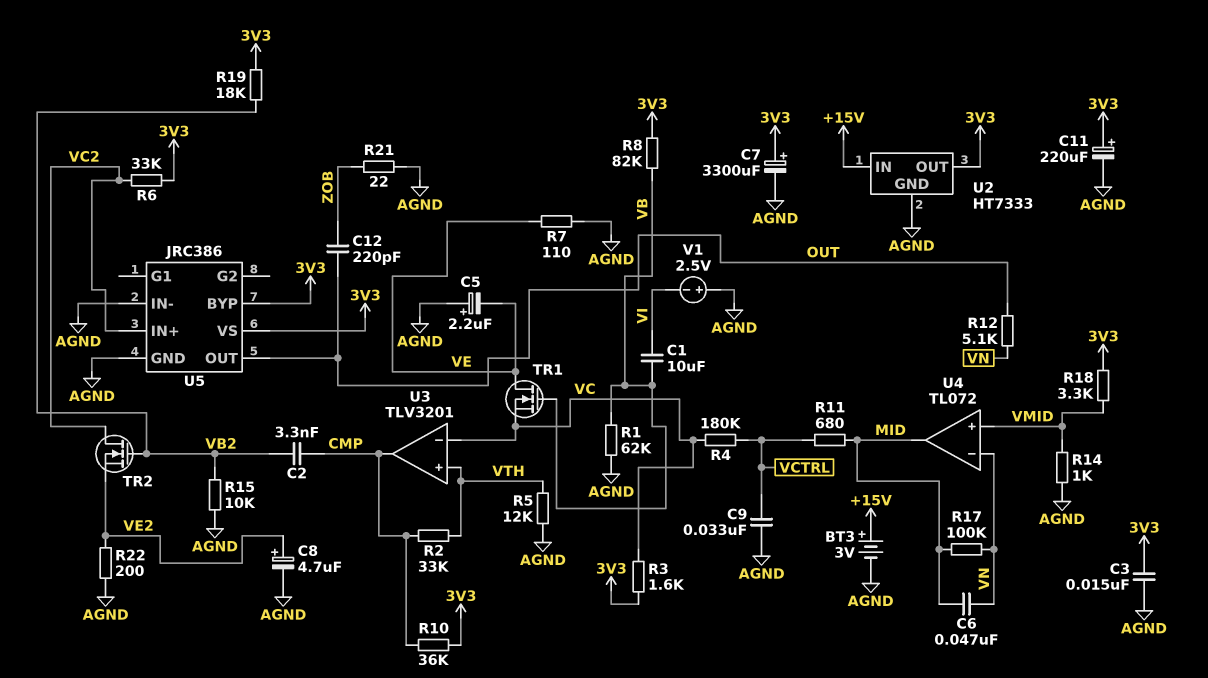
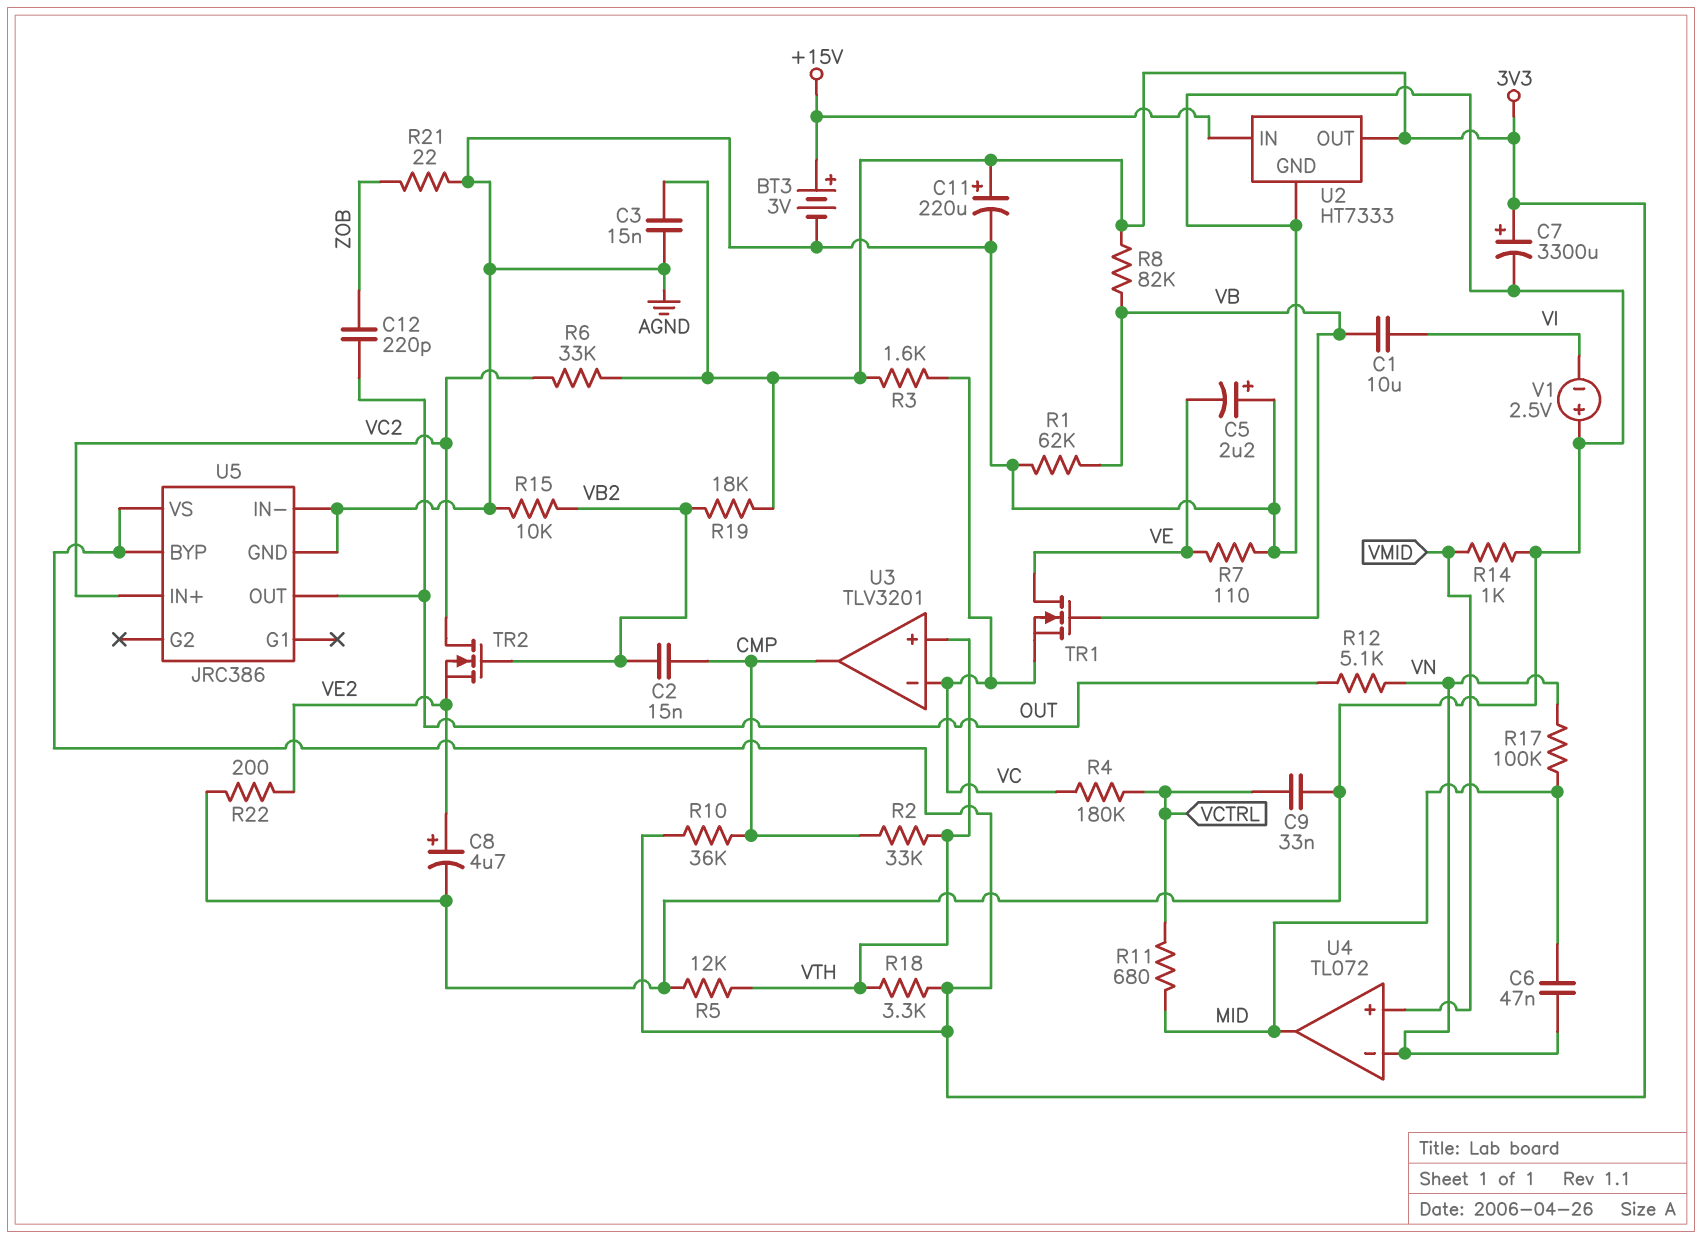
C2: 3.3nF (CMP, VB2) -> 15nF (CMP, VB2)
R18: 3.3k (3V3, VMID) -> 3.3k (3V3, VTH)

